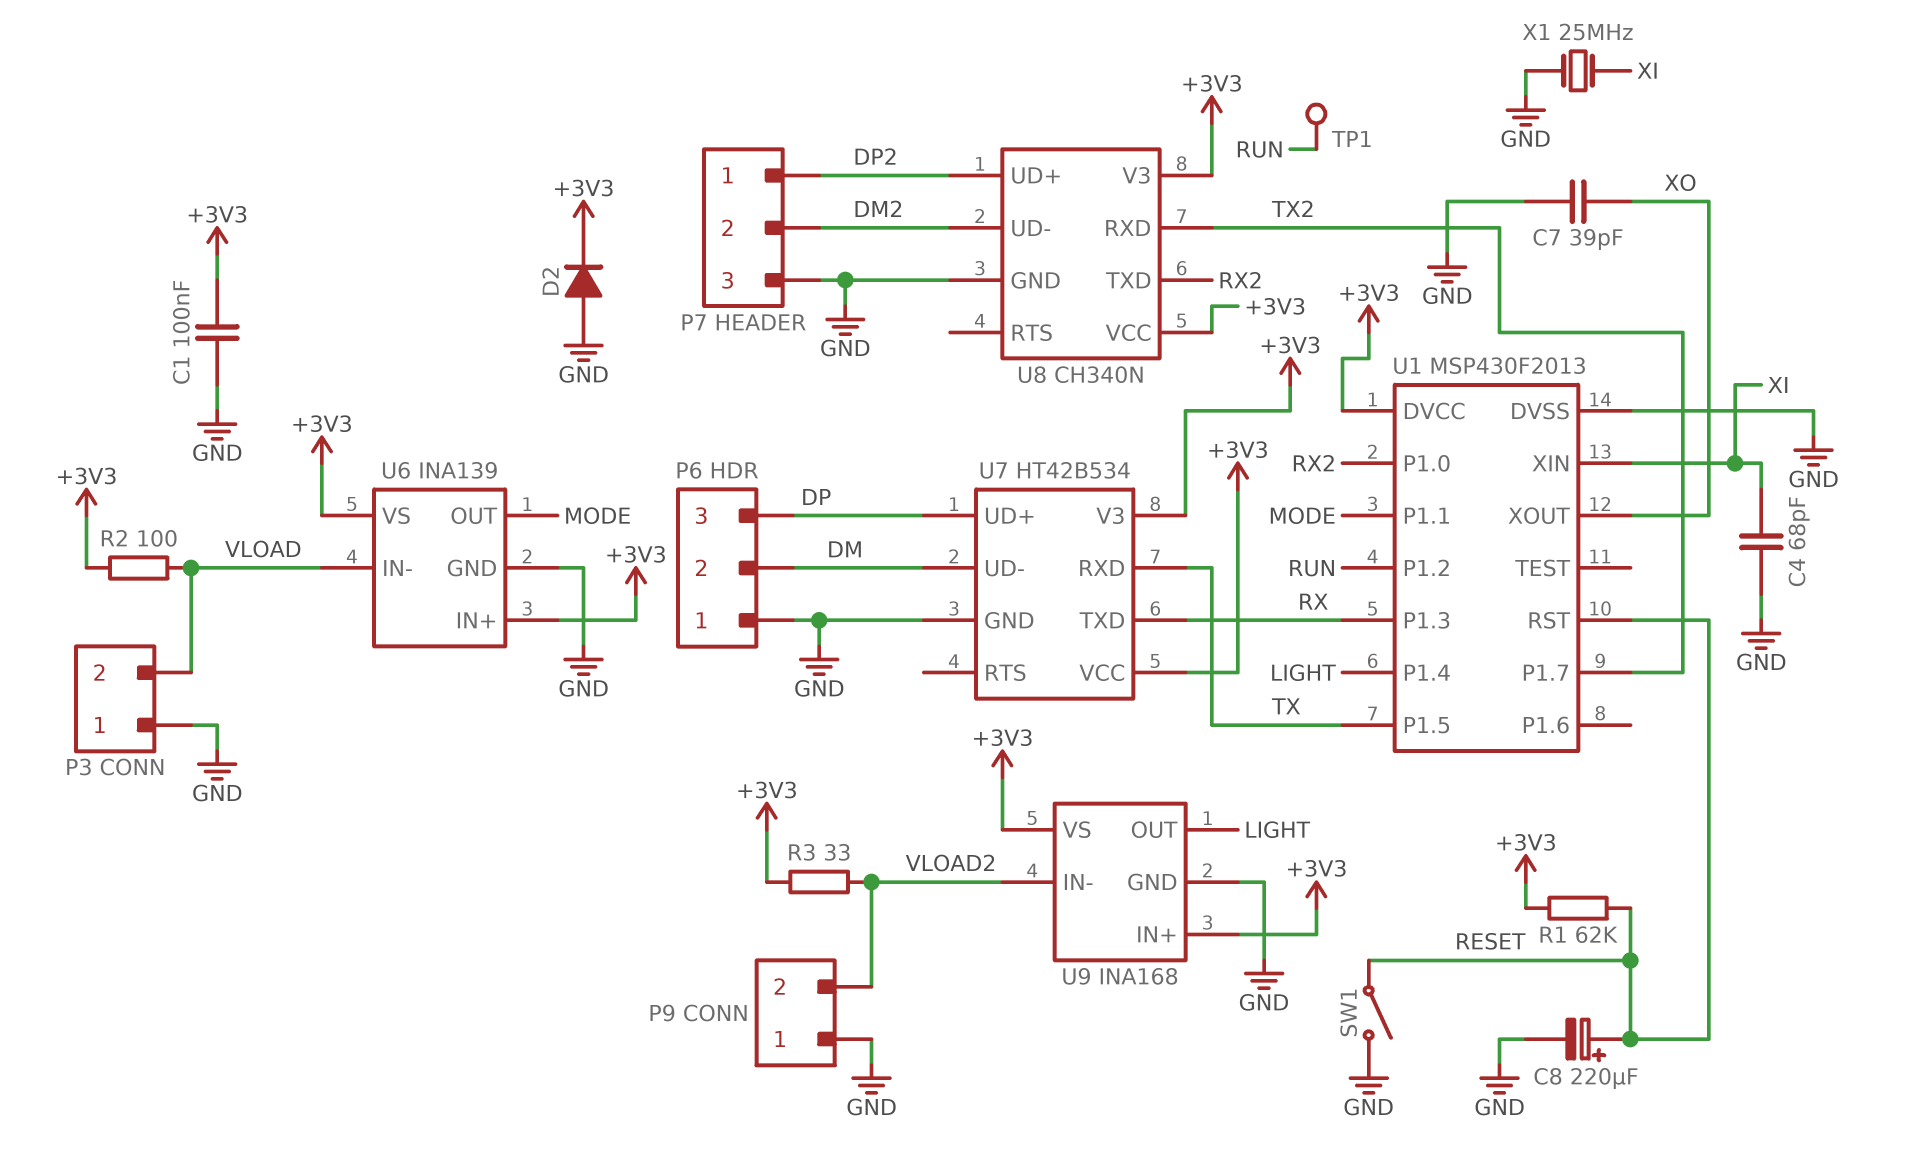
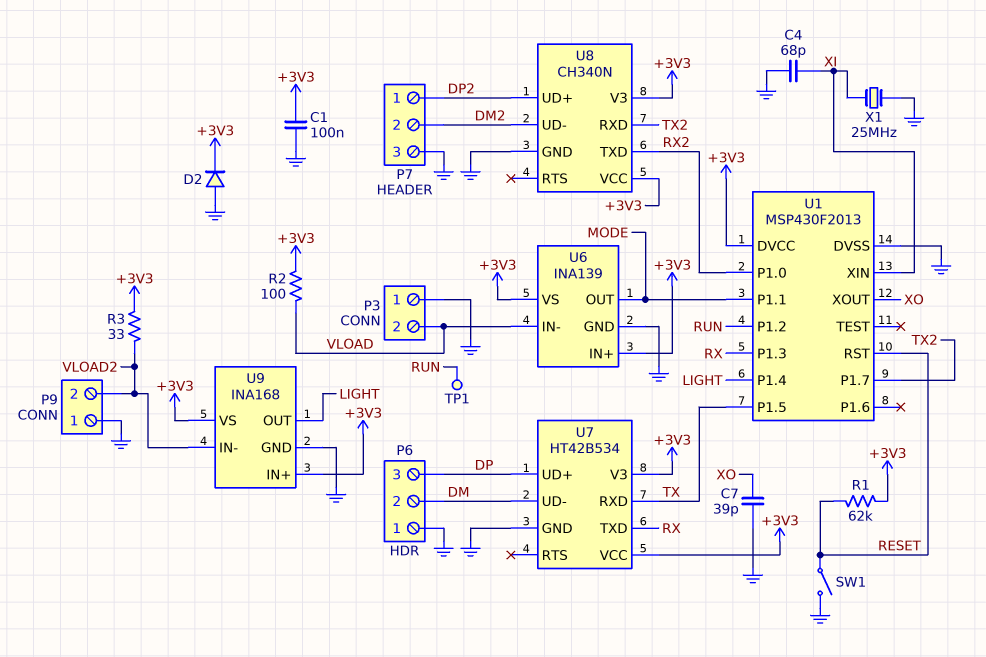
C8: 220uF (plus RESET, minus GND) -> none

